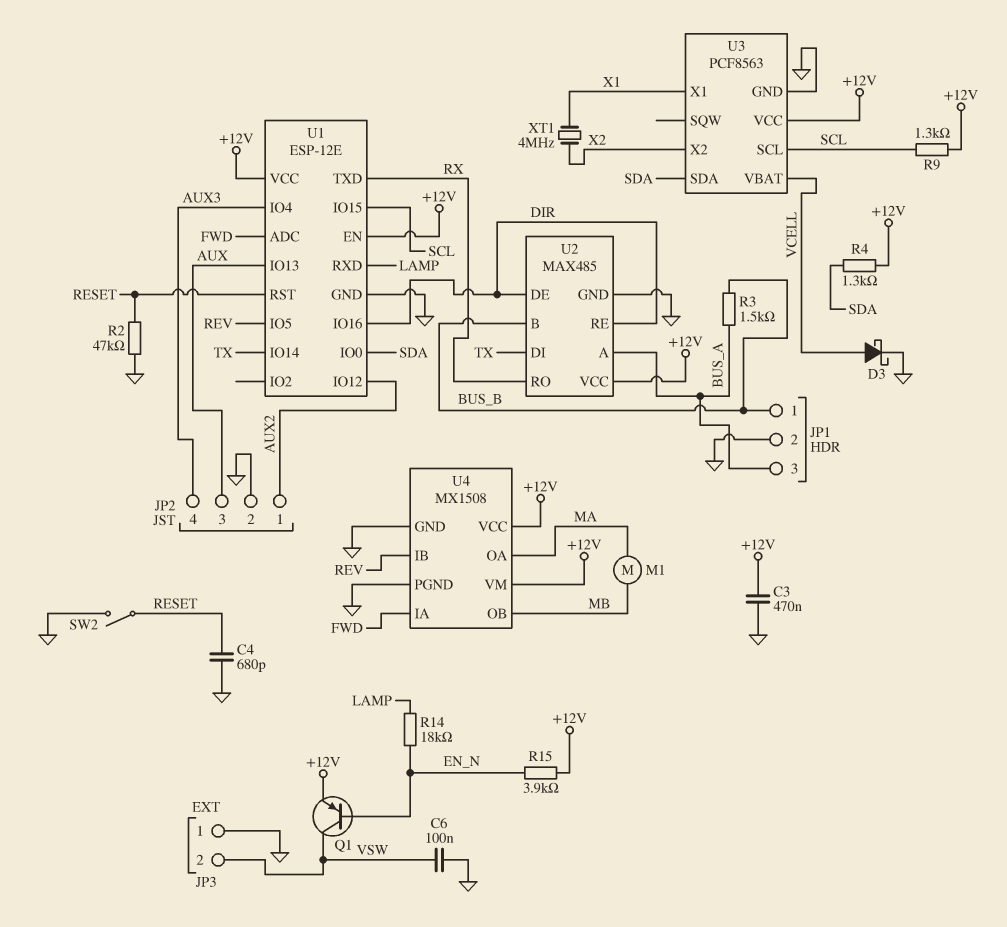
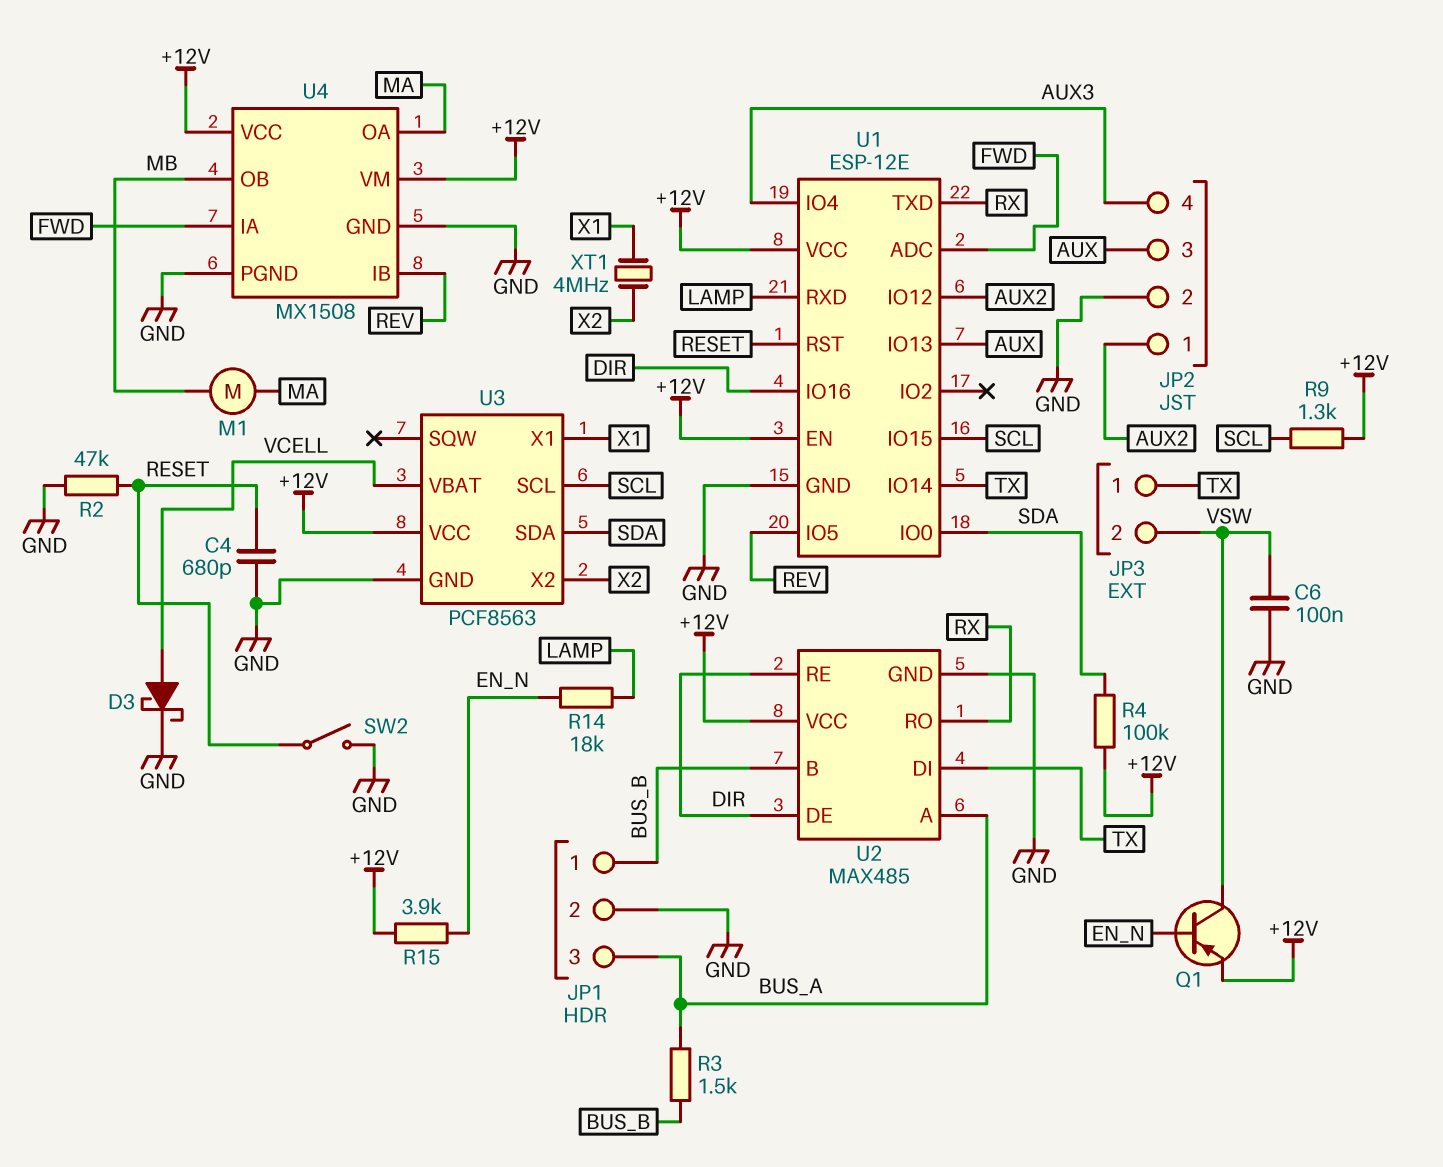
C3: 470nF (+12V, GND) -> none
JP3 pin 1: GND -> TX
R4: 1.3k (+12V, SDA) -> 100k (+12V, SDA)

